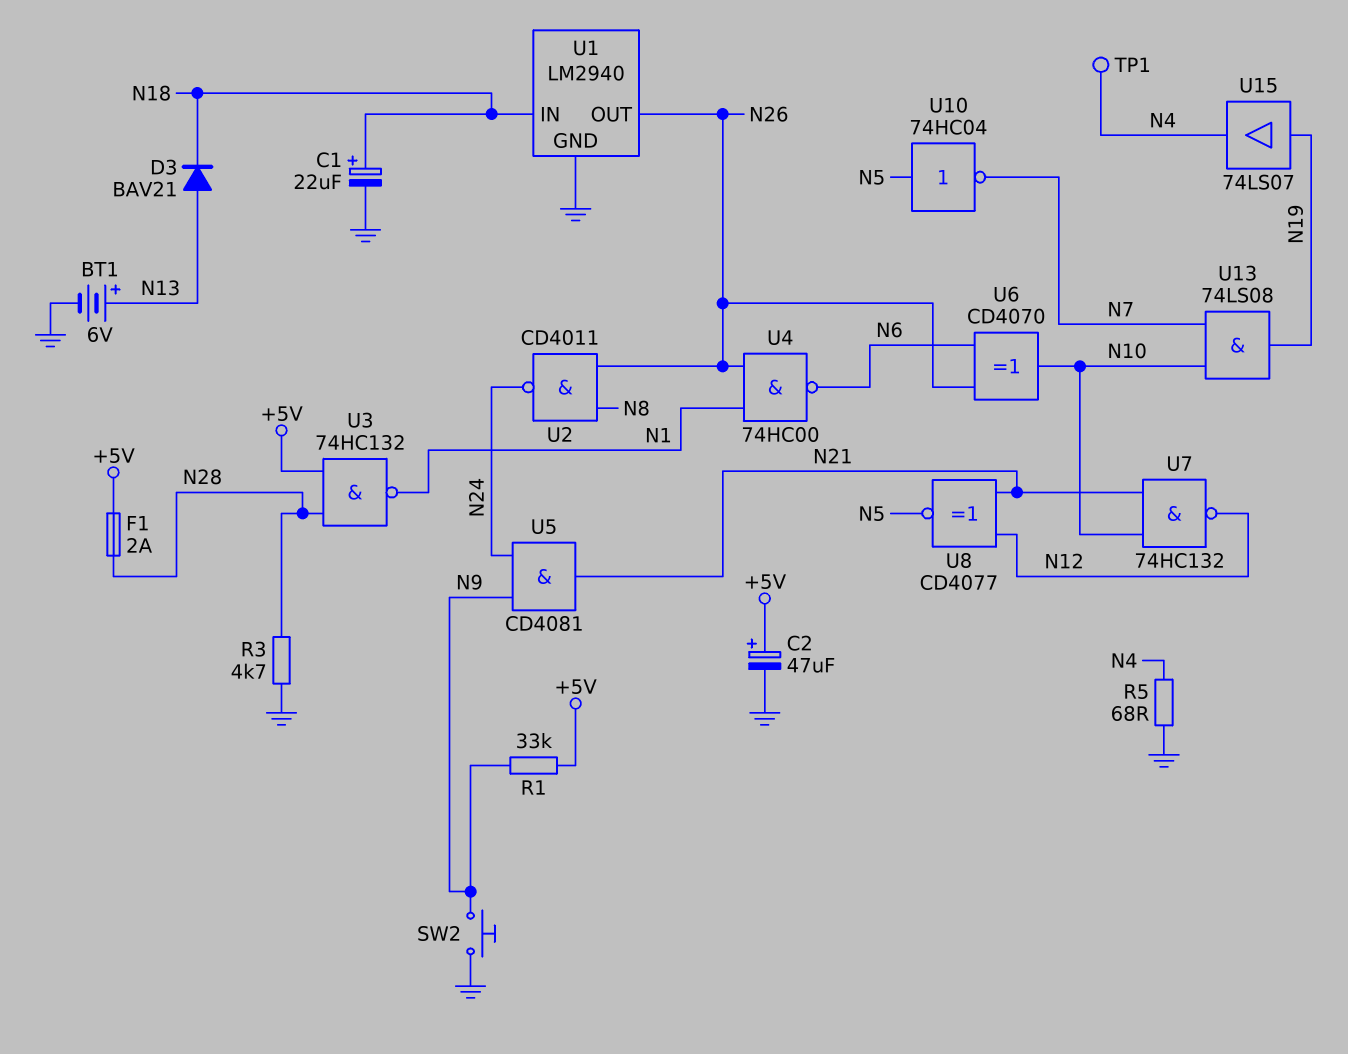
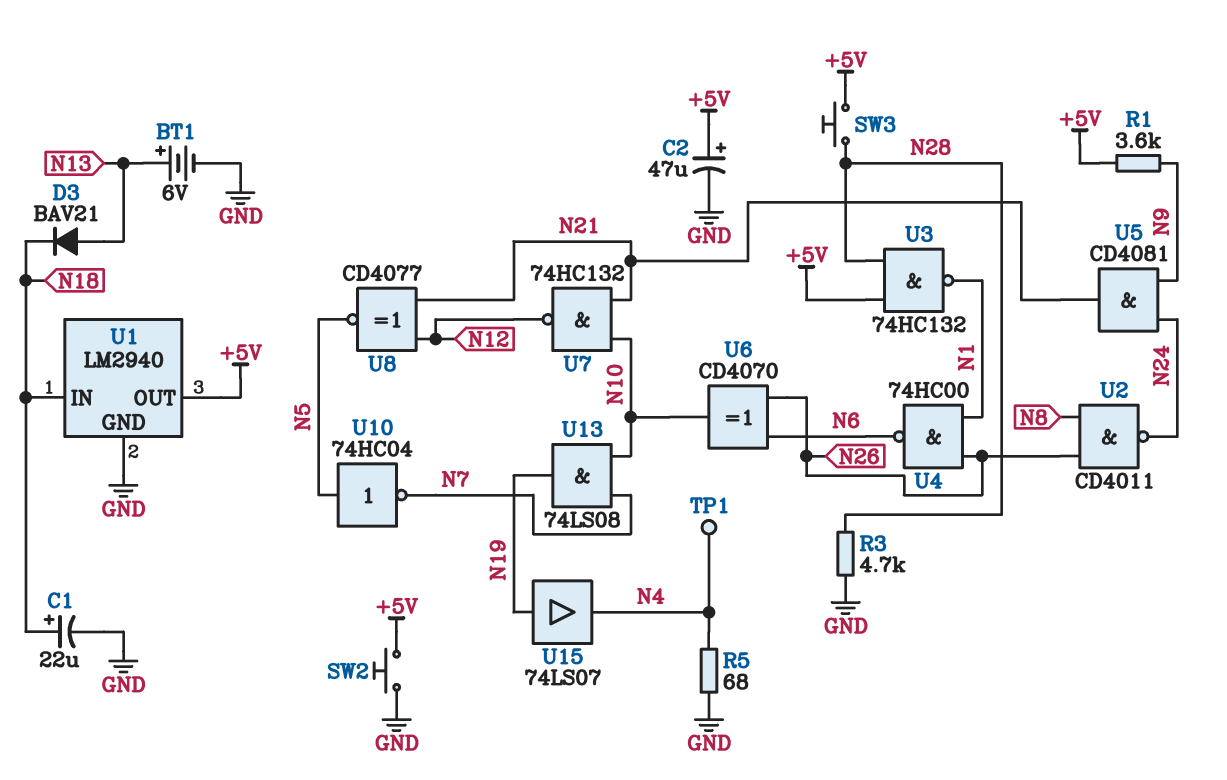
F1: 2A (+5V, N28) -> none
R1: 33k (+5V, N9) -> 3.6k (+5V, N9)
SW2: button (GND, N9) -> button (+5V, GND)
SW3: none -> button (+5V, N28)
U1 pin OUT: N26 -> +5V

